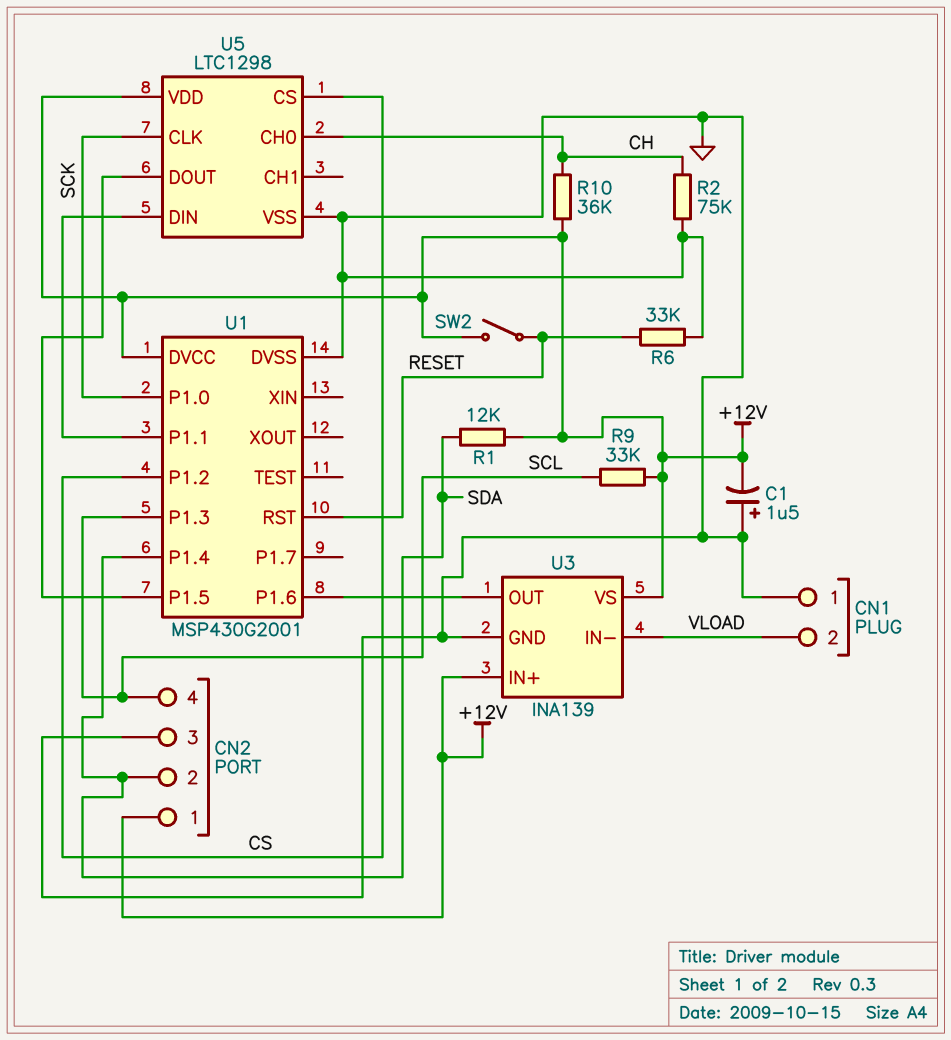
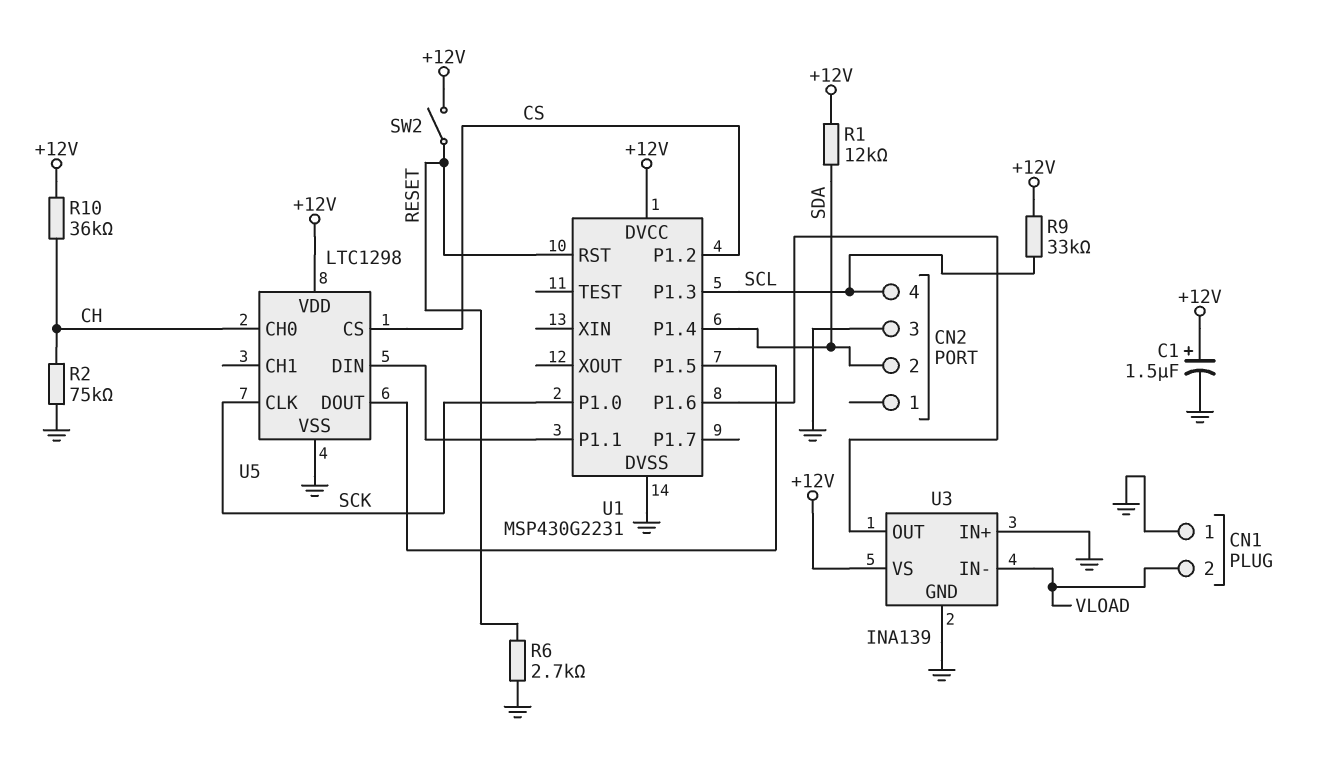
C1: 1.5uF (plus GND, minus +12V) -> 1.5uF (plus +12V, minus GND)
CN2 pin 1: +12V -> none
R6: 33k (GND, RESET) -> 2.7k (GND, RESET)
U1: MSP430G2001 -> MSP430G2231
U3 pin IN+: +12V -> GND

